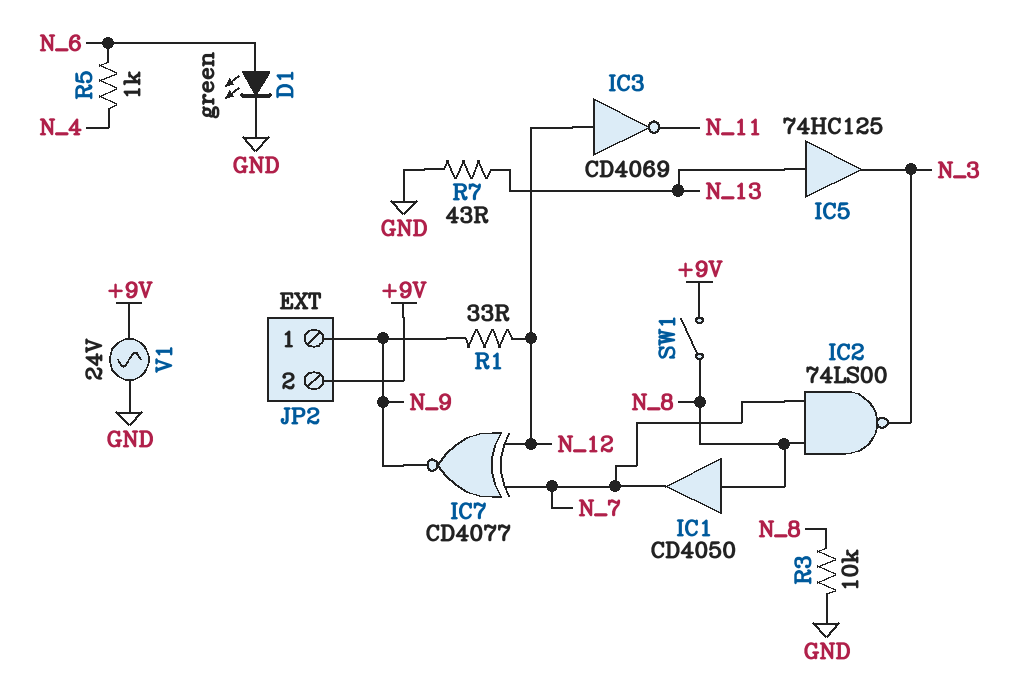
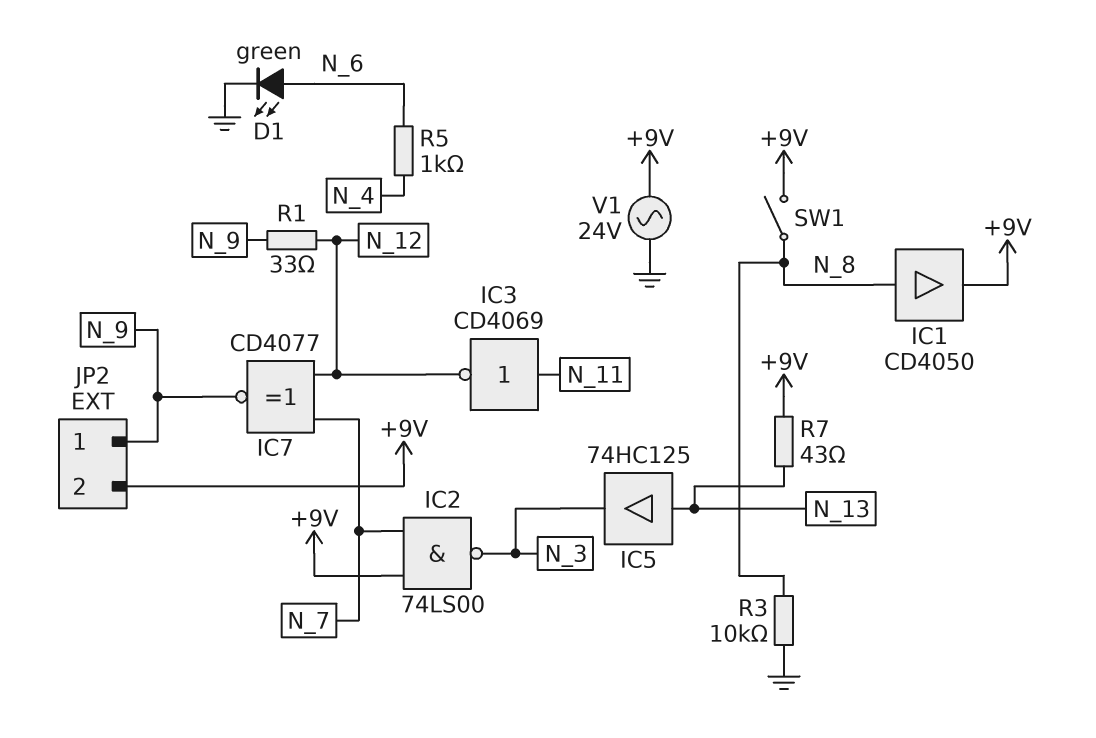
IC1: buffer CD4050 (in N_8, out N_7) -> buffer CD4050 (in N_8, out +9V)
IC2: NAND 74LS00 (in N_7, in N_8, out N_3) -> NAND 74LS00 (in +9V, in N_7, out N_3)
IC3: NOT CD4069 (in N_12, out N_11) -> NOT CD4069 (in N_11, out N_12)
R7: 43 (GND, N_13) -> 43 (+9V, N_13)

